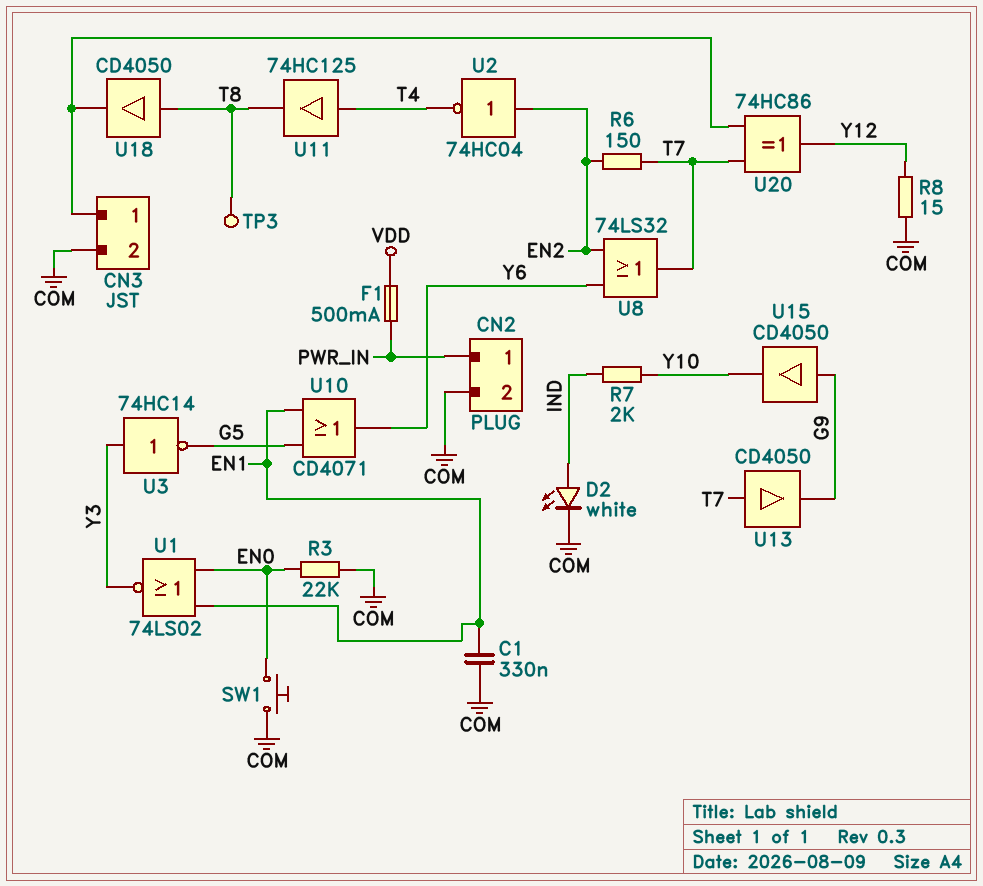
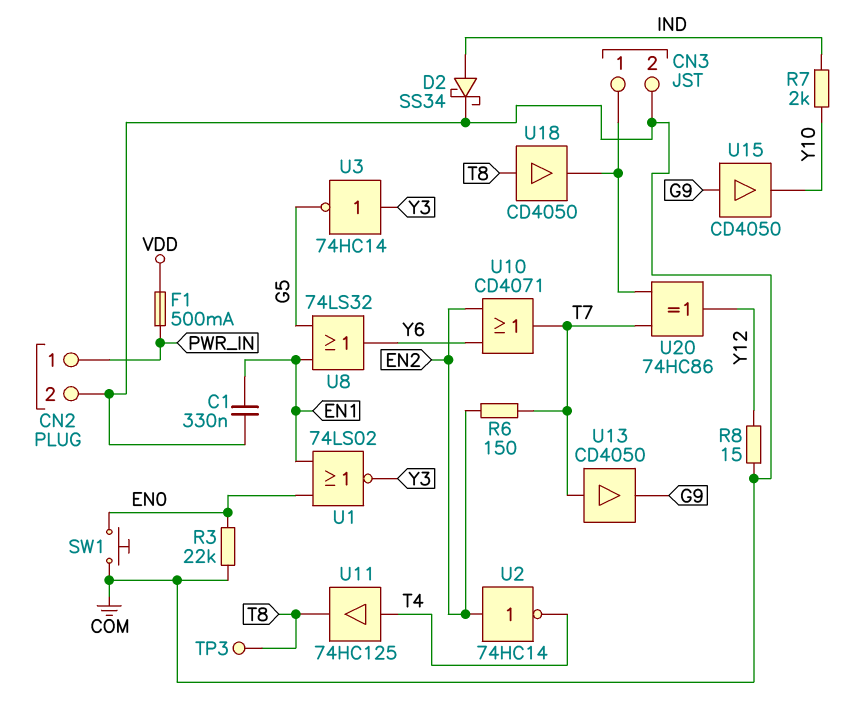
D2: LED white (A IND, K COM) -> schottky SS34 (A IND, K COM)
U2: NOT 74HC04 (in EN2, out T4) -> NOT 74HC14 (in EN2, out T4)
U8: OR 74LS32 (in EN2, in Y6, out T7) -> OR 74LS32 (in EN1, in G5, out Y6)
U10: OR CD4071 (in EN1, in G5, out Y6) -> OR CD4071 (in EN2, in Y6, out T7)

